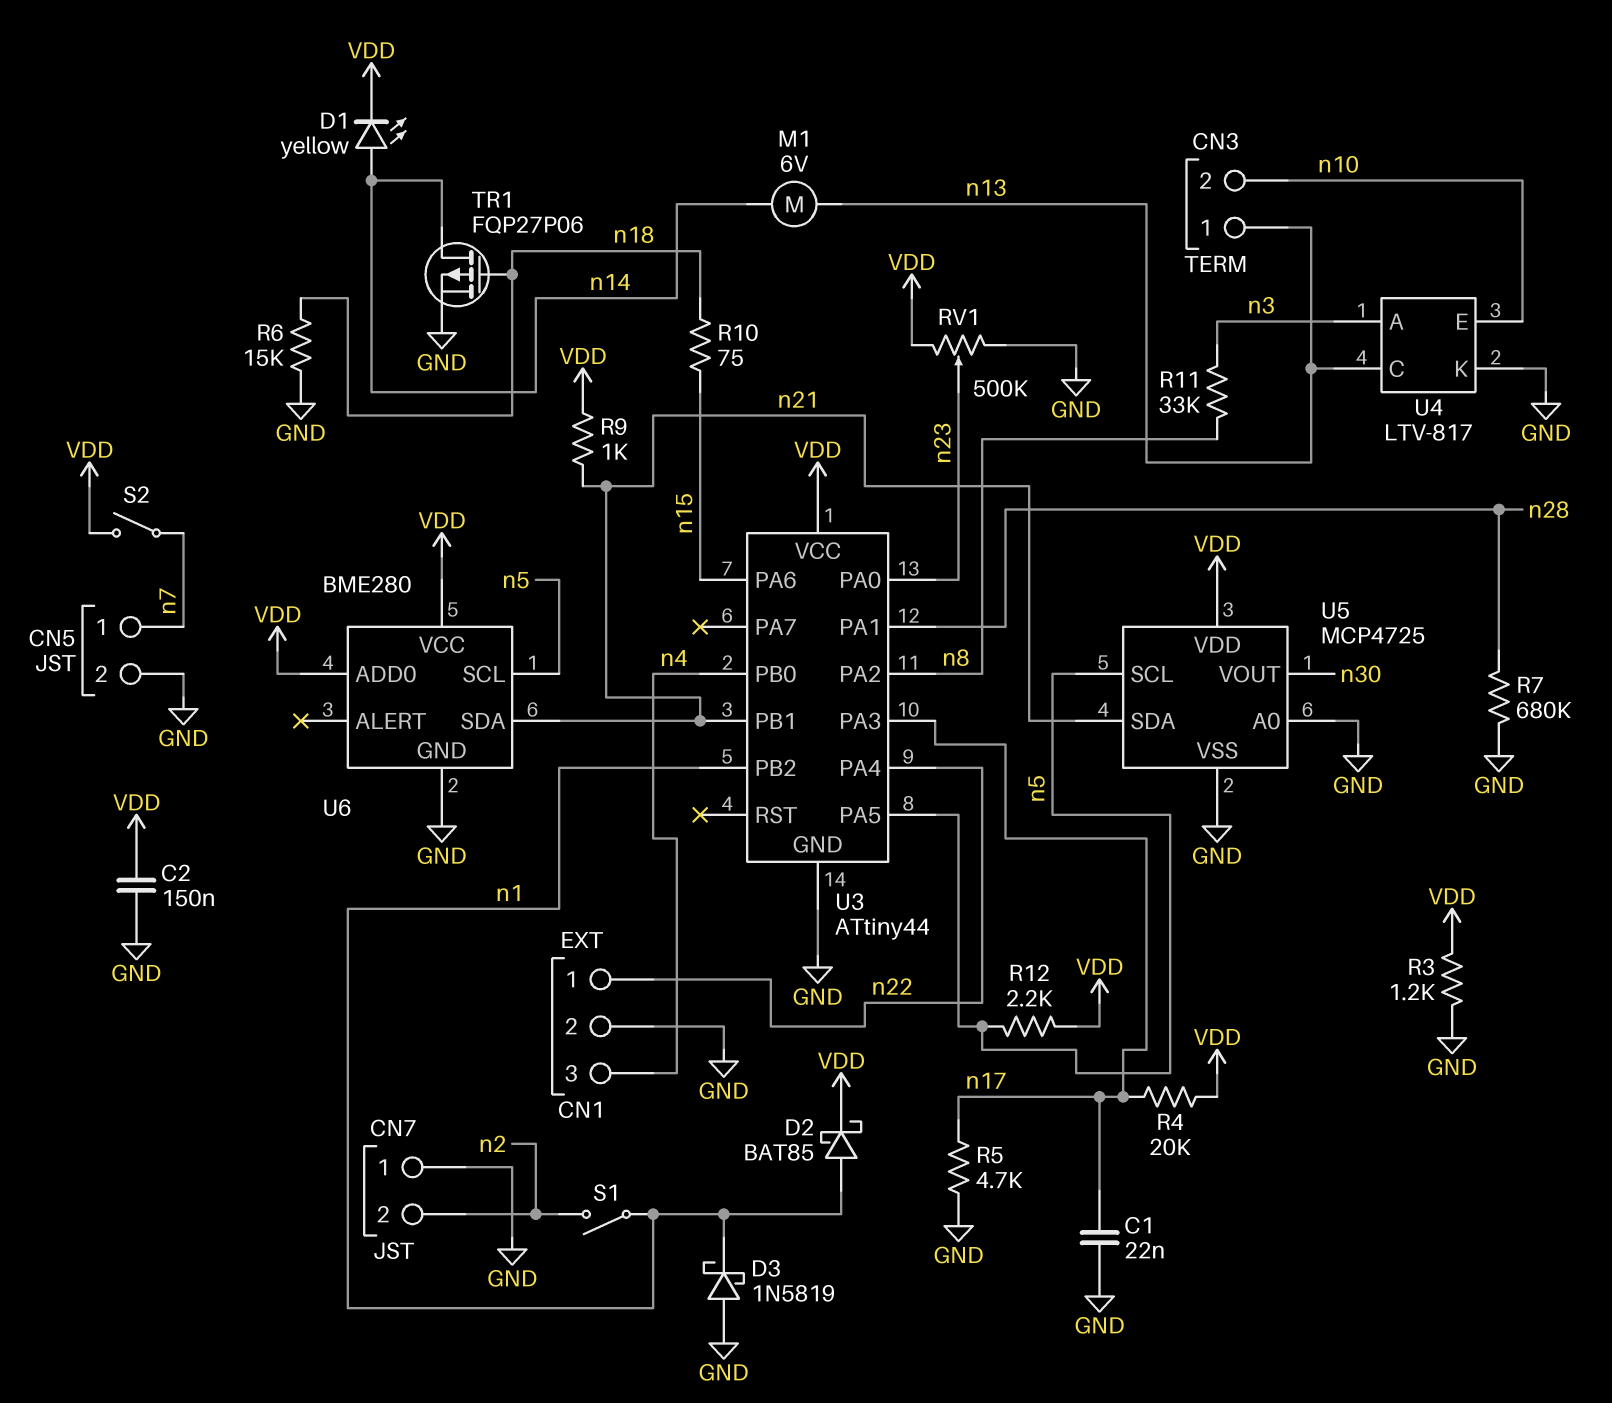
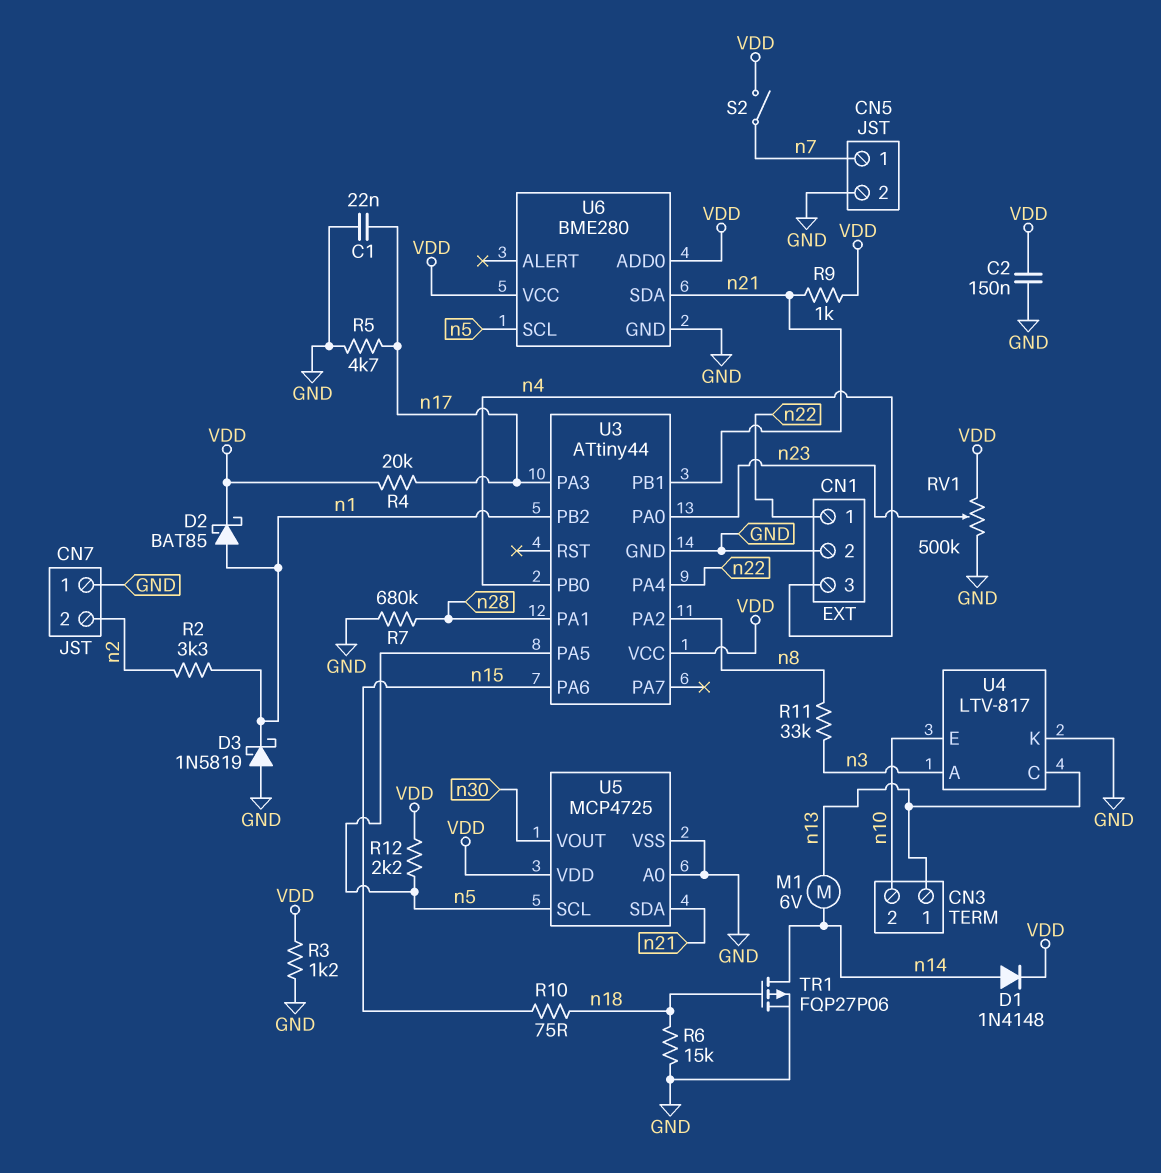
D1: LED yellow (A n14, K VDD) -> diode 1N4148 (A n14, K VDD)
R2: none -> 3.3k (n1, n2)
S1: switch (n1, n2) -> none

